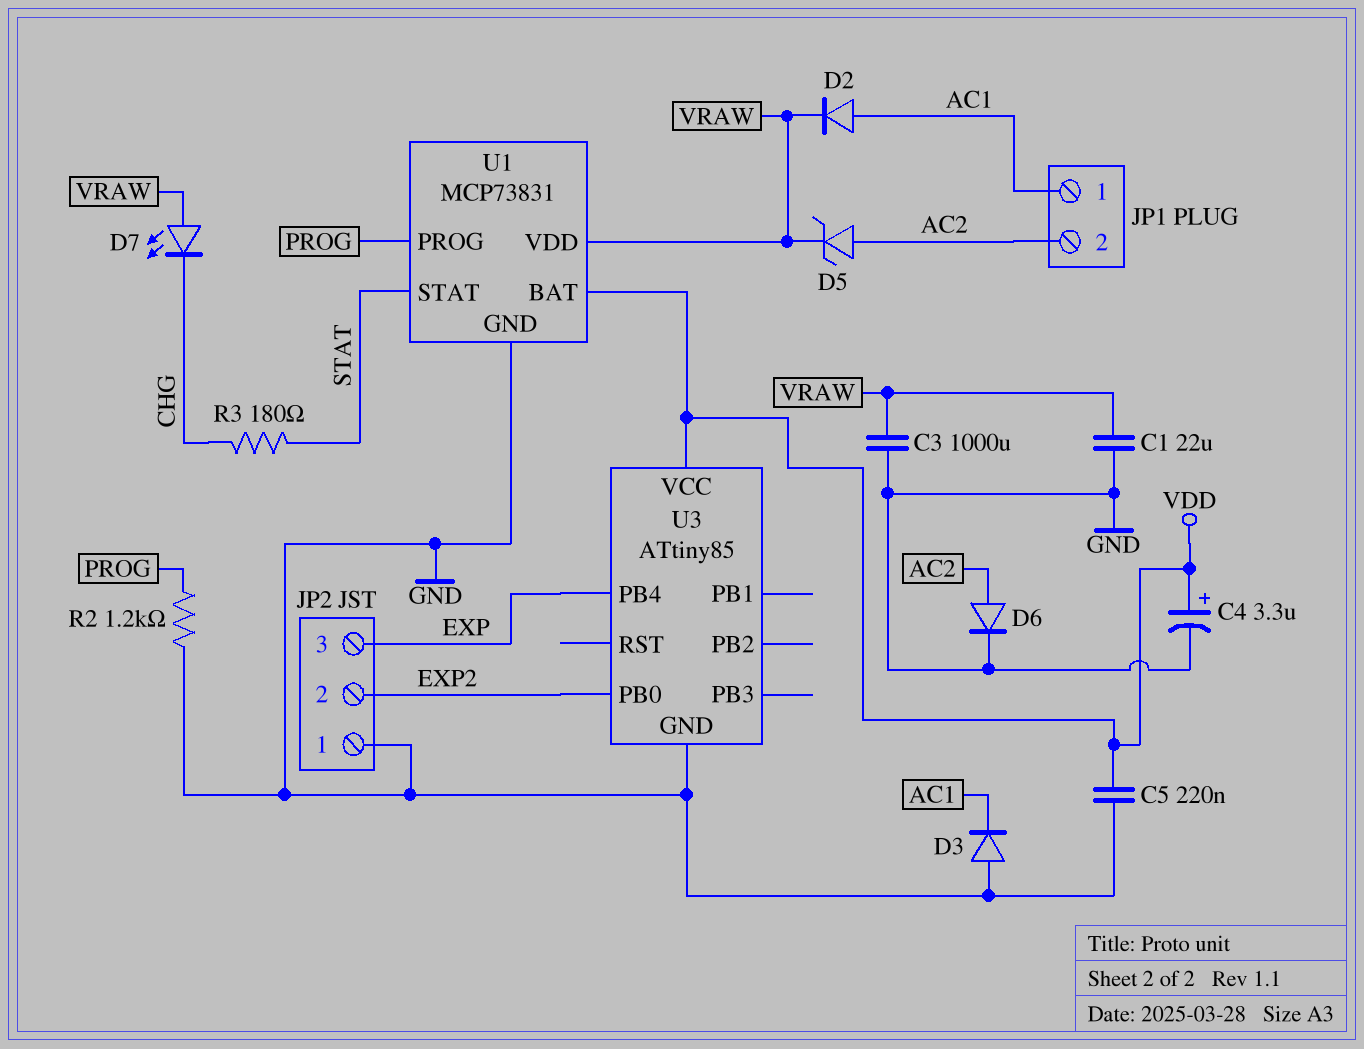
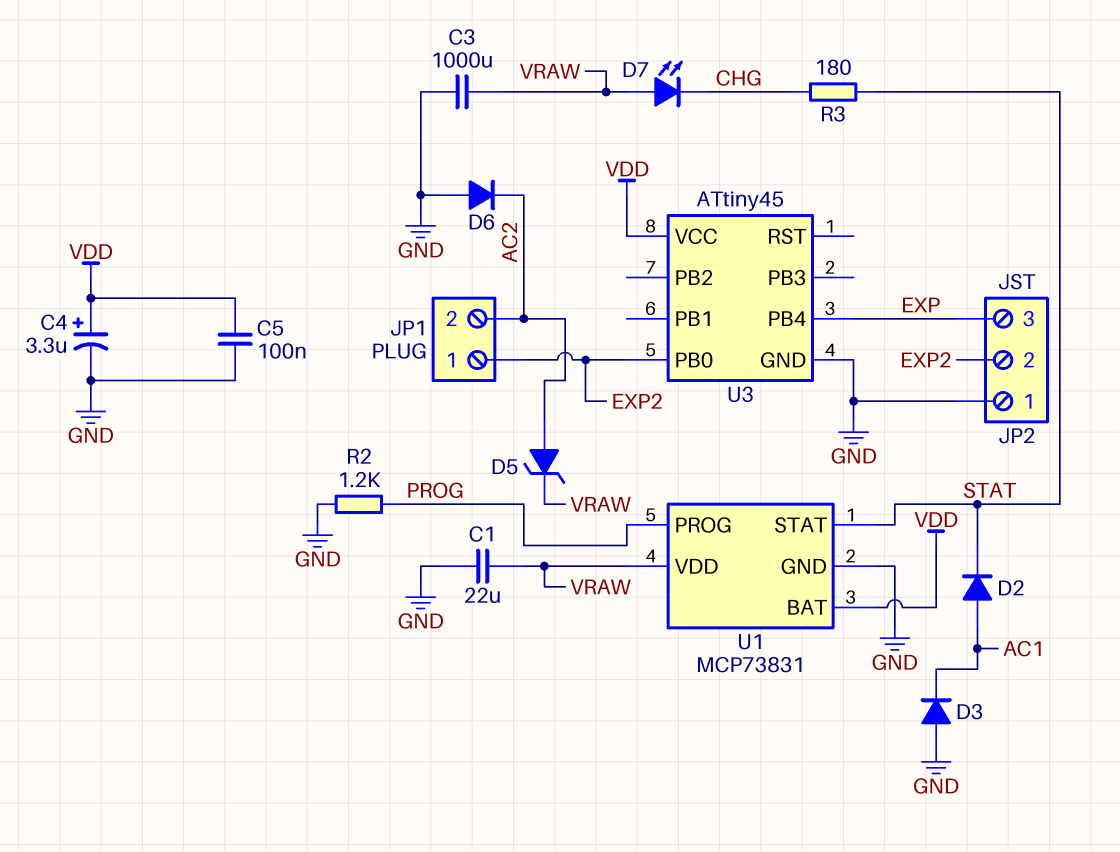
C5: 220nF (GND, VDD) -> 100nF (GND, VDD)
D2: diode (A AC1, K VRAW) -> diode (A AC1, K STAT)
D6: diode (A AC2, K GND) -> diode (A GND, K AC2)
JP1 pin 1: AC1 -> EXP2
U3: ATtiny85 -> ATtiny45

